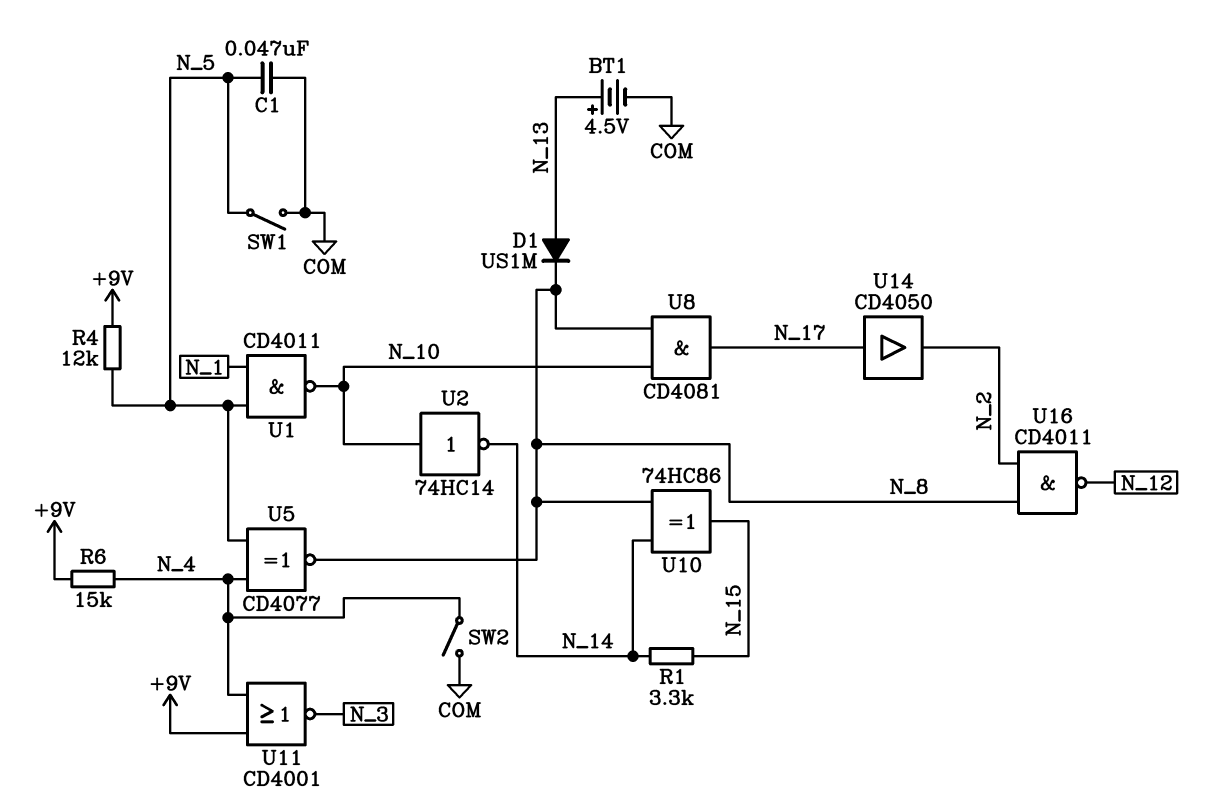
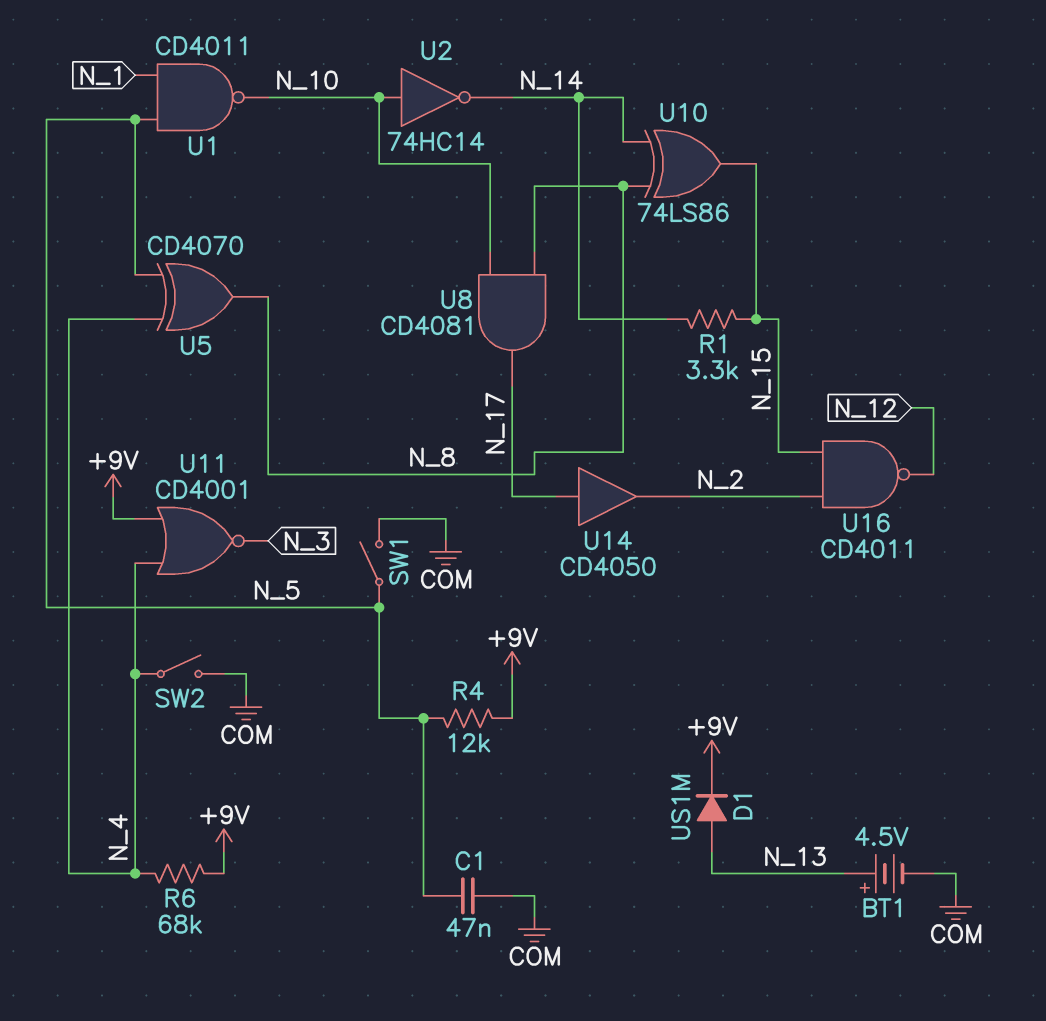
D1: diode US1M (A N_13, K N_8) -> diode US1M (A N_13, K +9V)
R6: 15k (+9V, N_4) -> 68k (+9V, N_4)
U5: XNOR CD4077 (in N_4, in N_5, out N_8) -> XOR CD4070 (in N_4, in N_5, out N_8)
U10: XOR 74HC86 (in N_8, in N_14, out N_15) -> XOR 74LS86 (in N_8, in N_14, out N_15)
U16: NAND CD4011 (in N_2, in N_8, out N_12) -> NAND CD4011 (in N_2, in N_15, out N_12)

